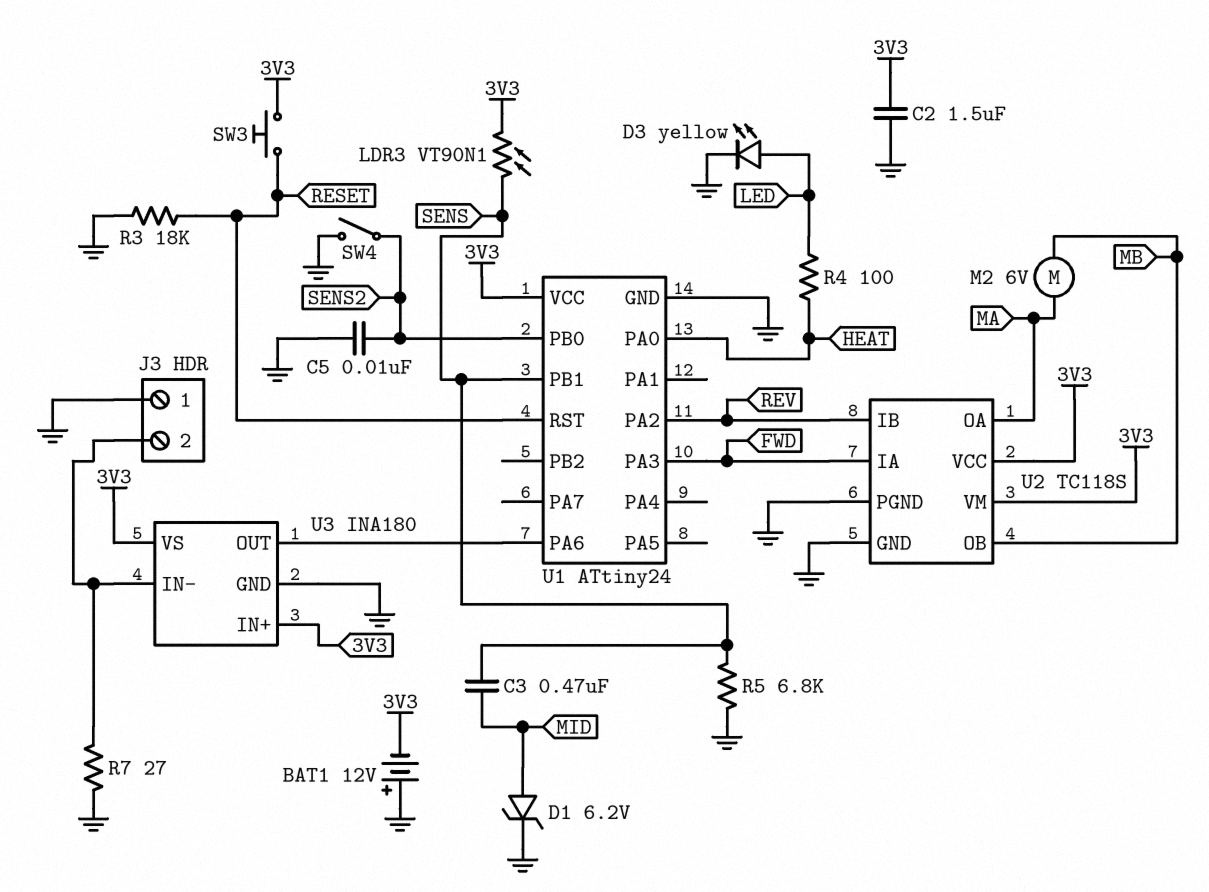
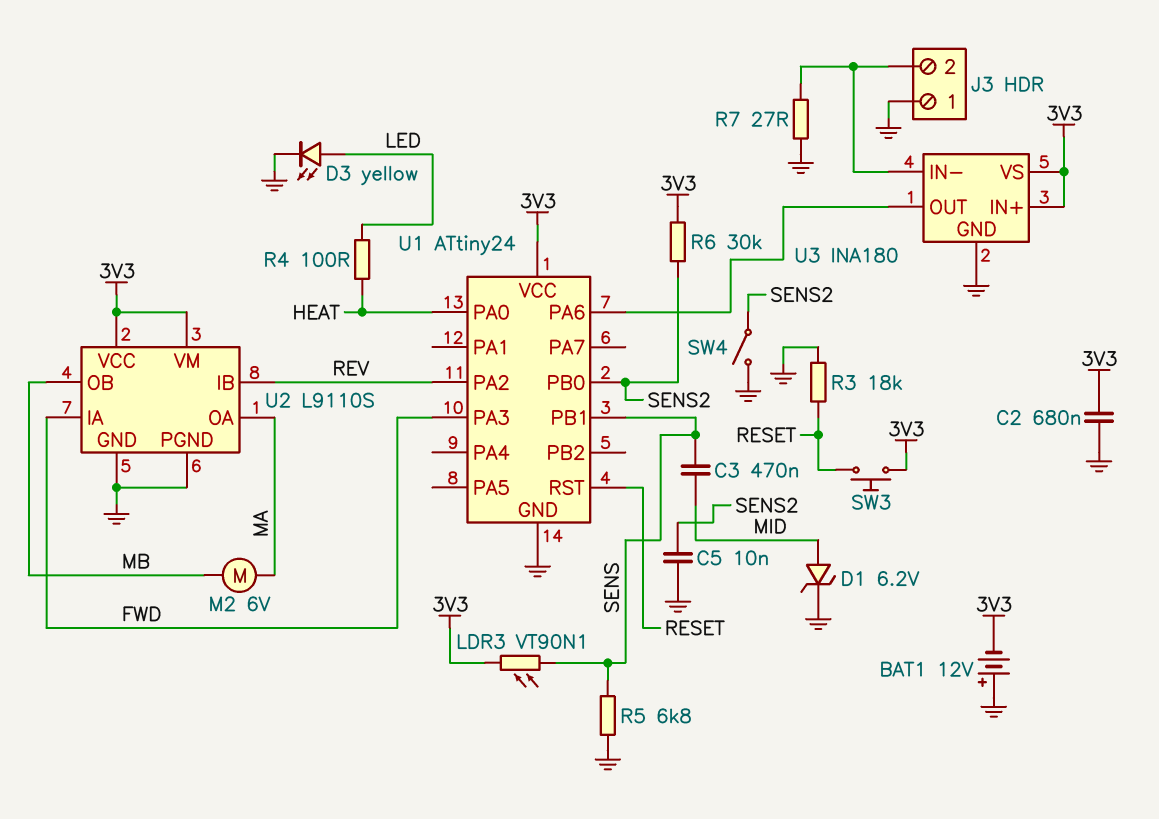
C2: 1.5uF (3V3, GND) -> 680nF (3V3, GND)
R6: none -> 30k (3V3, SENS2)
U2: TC118S -> L9110S

